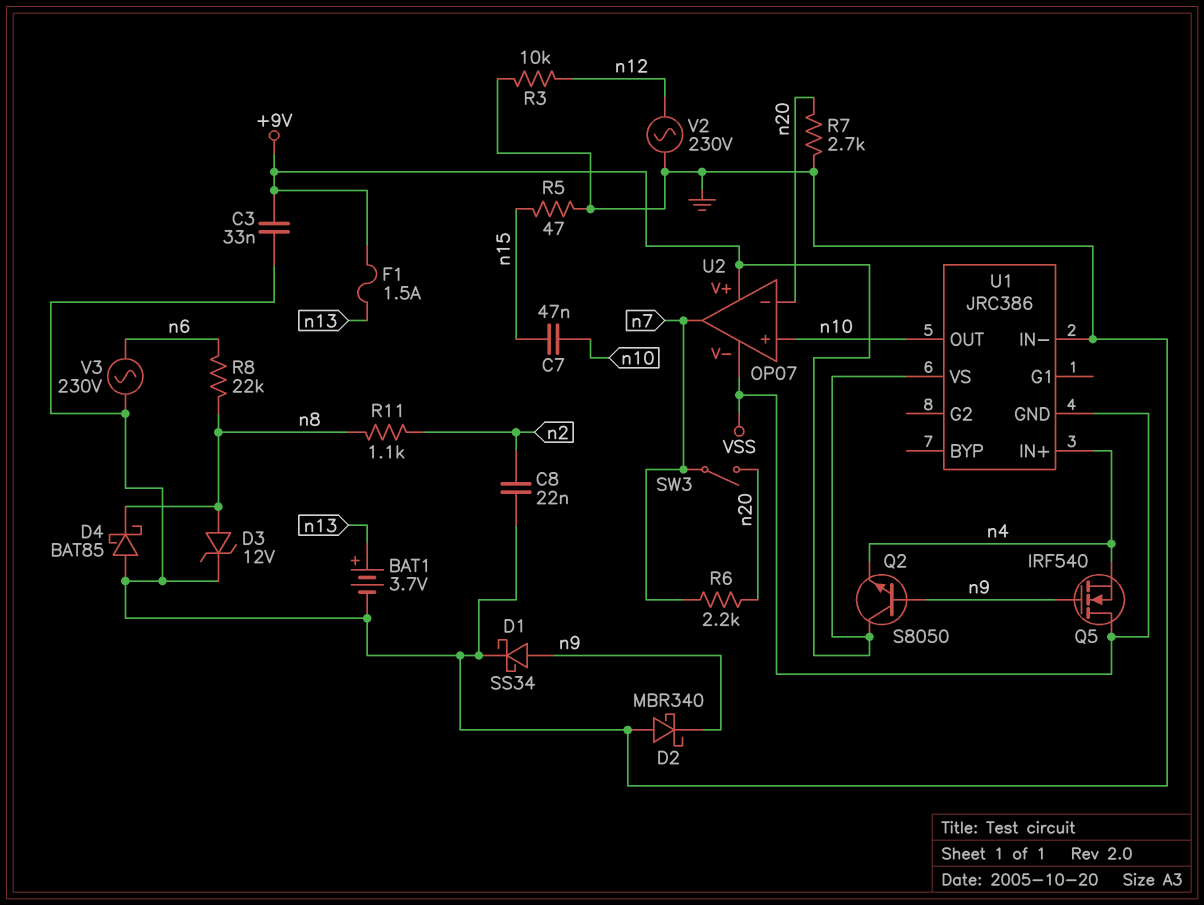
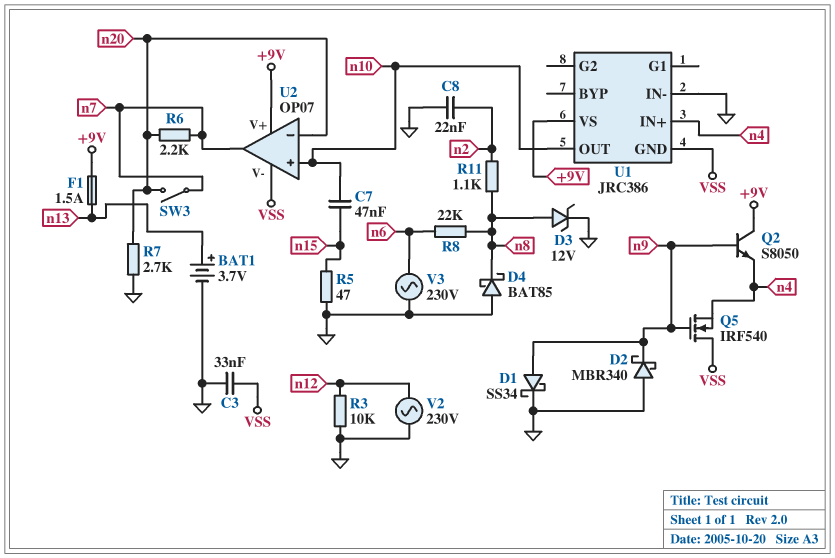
C3: 33nF (+9V, GND) -> 33nF (GND, VSS)

